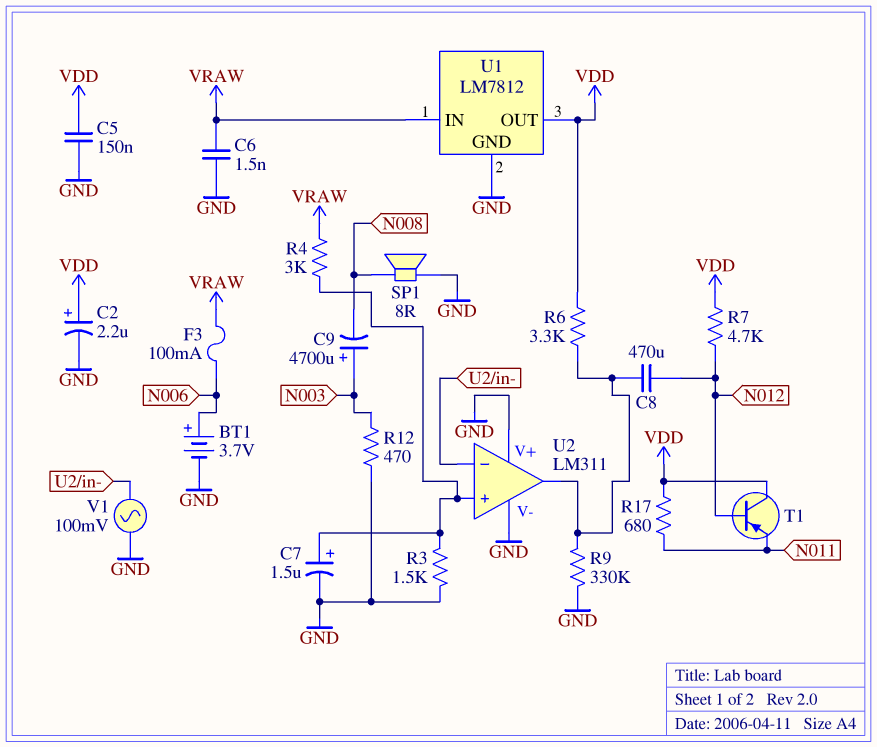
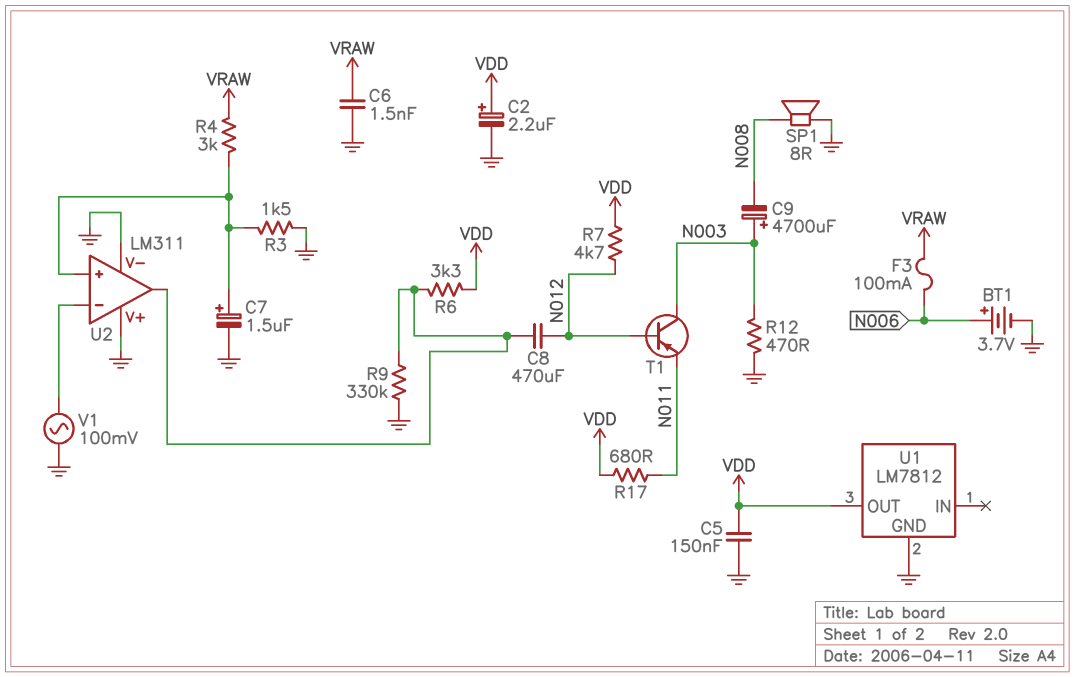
T1: PNP (B N012, C VDD, E N011) -> PNP (B N012, C N003, E N011)
U1 pin IN: VRAW -> none

